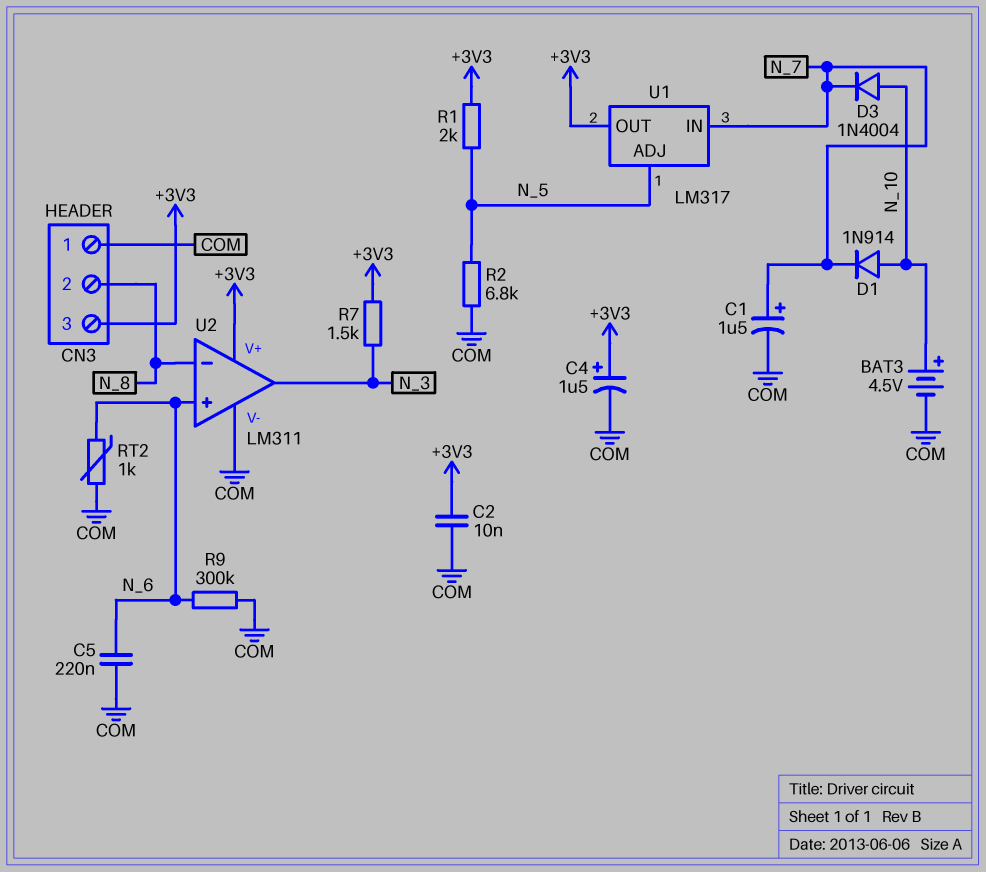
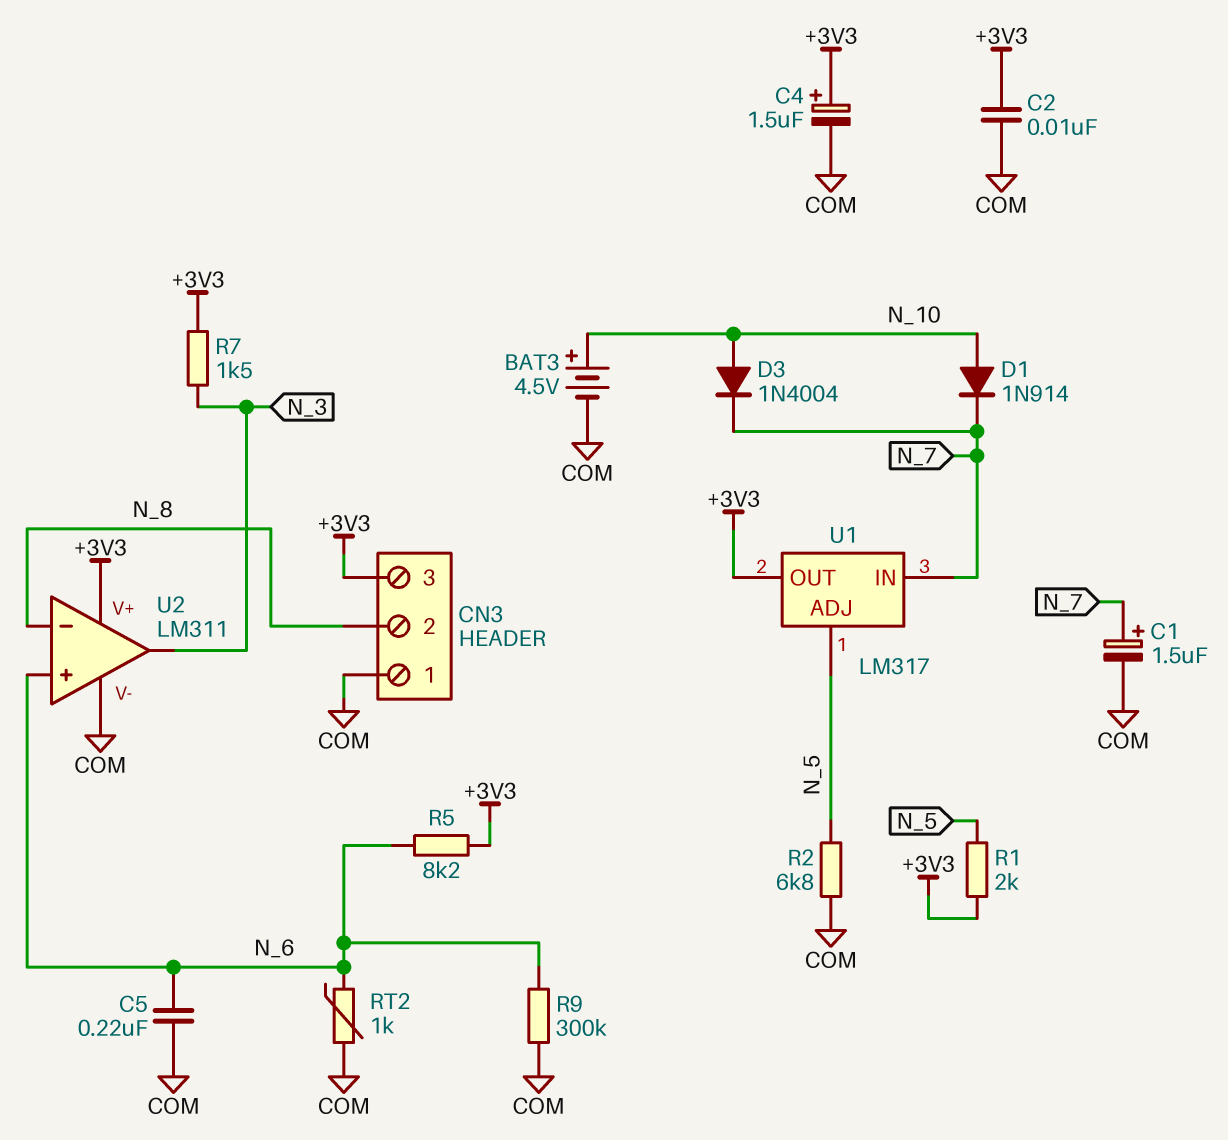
R5: none -> 8.2k (+3V3, N_6)

